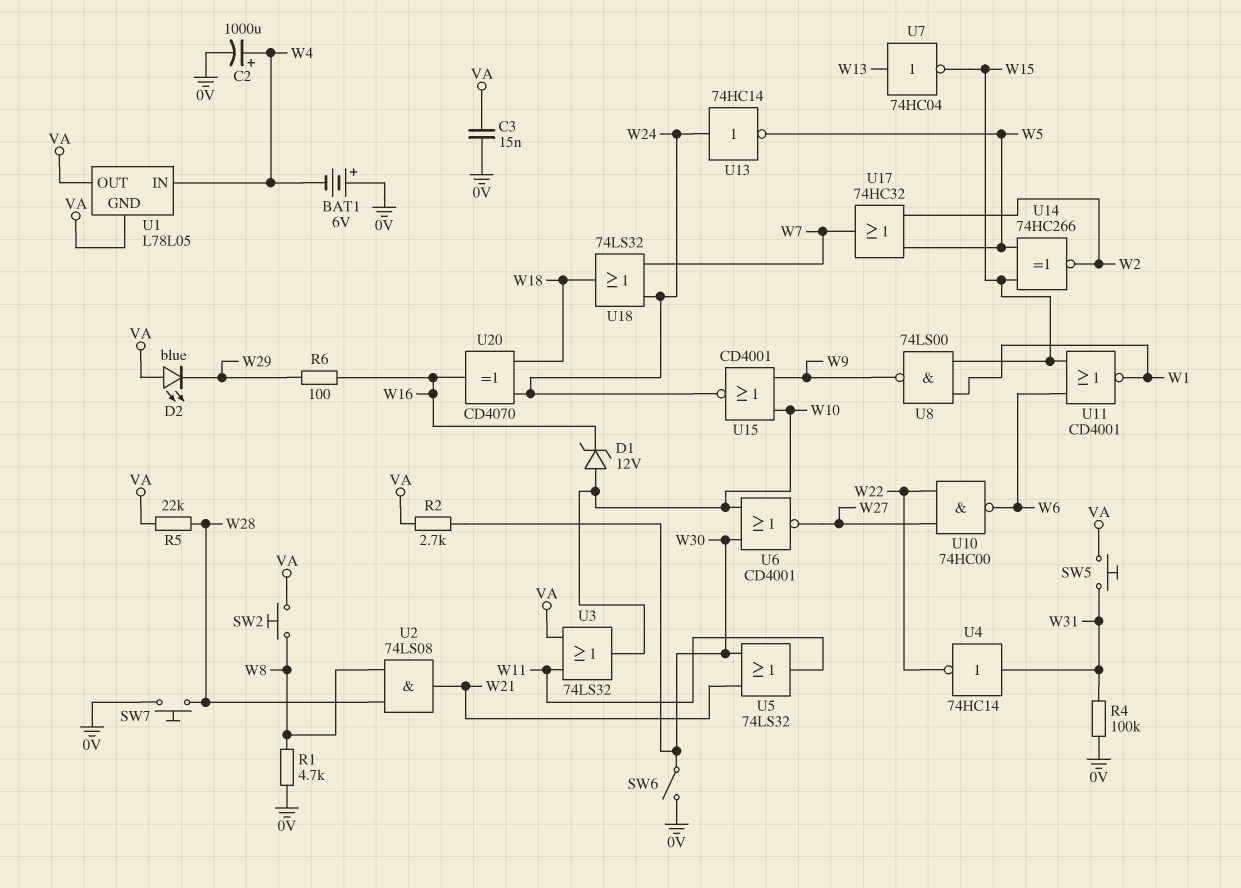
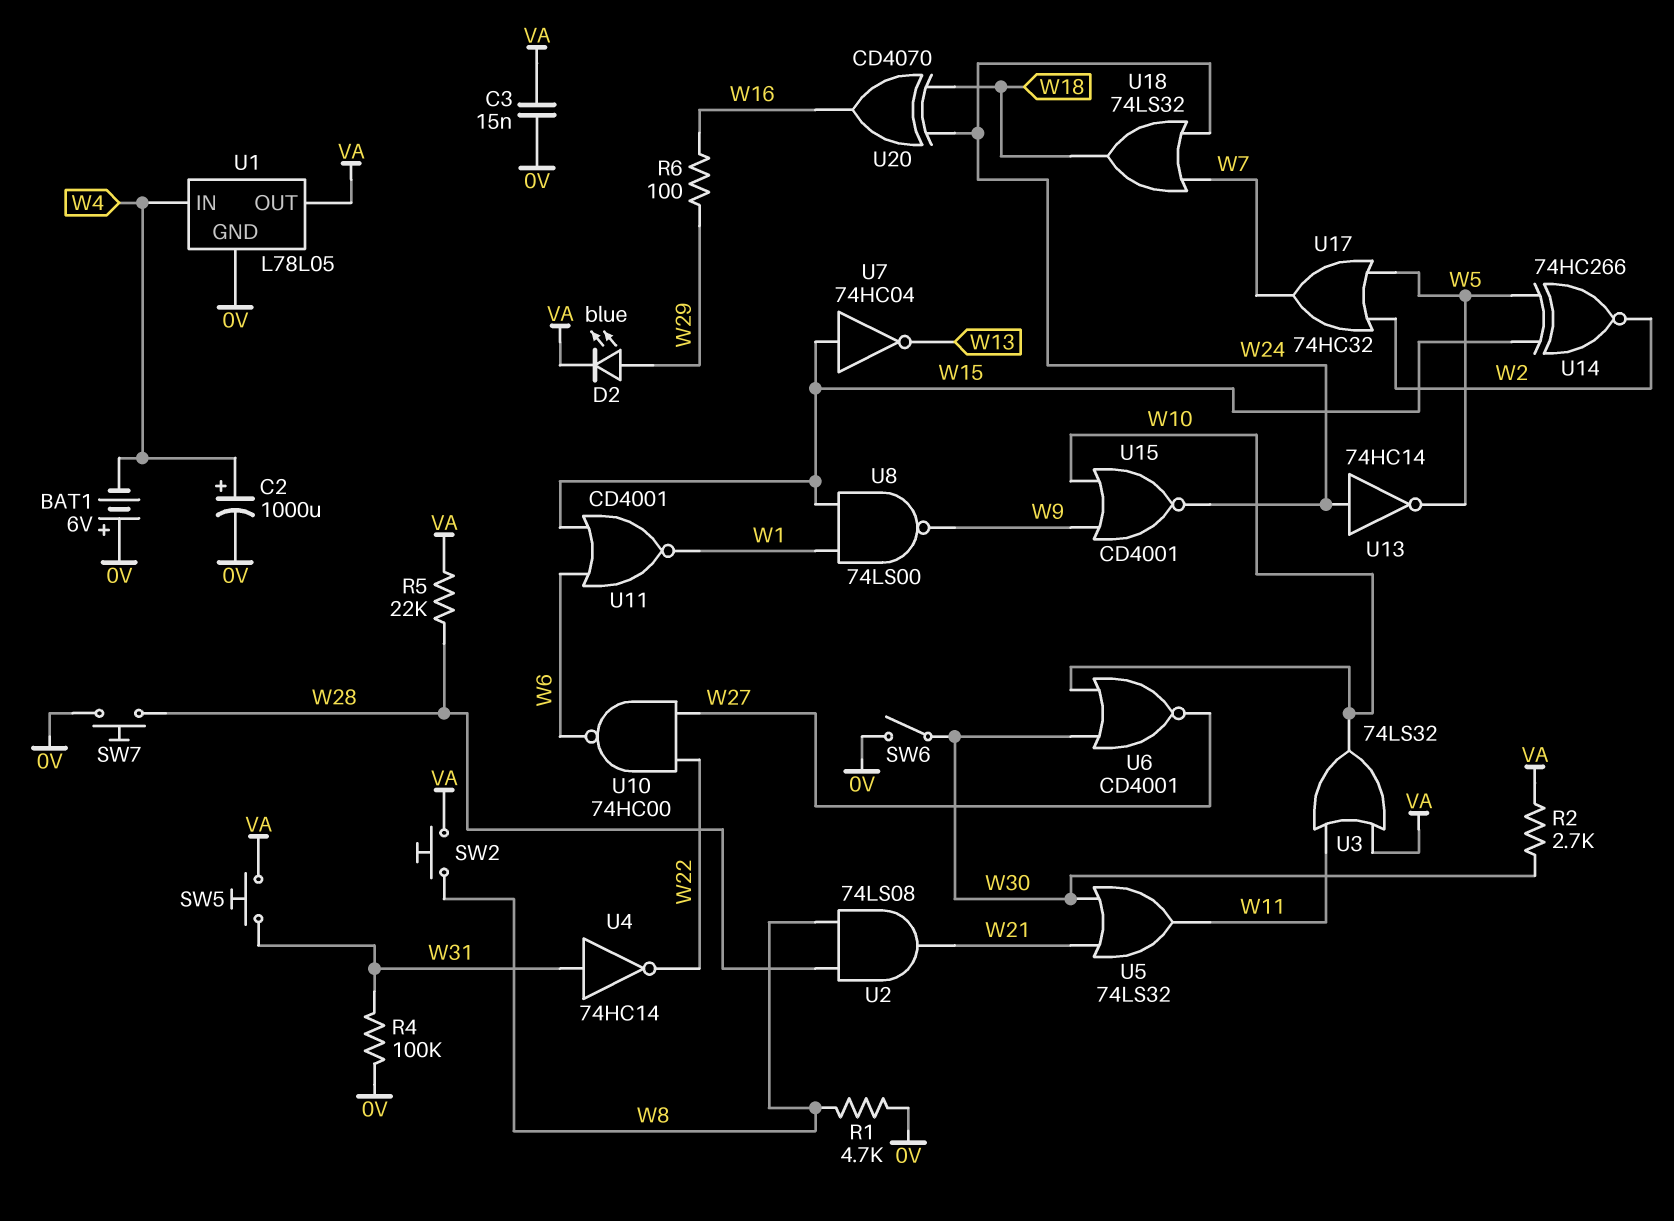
D1: zener 12V (A W10, K W16) -> none
D2: LED blue (A VA, K W29) -> LED blue (A W29, K VA)
U1 pin GND: VA -> 0V
U7: NOT 74HC04 (in W13, out W15) -> NOT 74HC04 (in W15, out W13)

